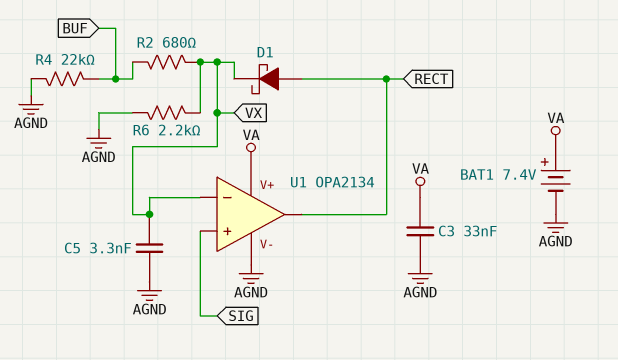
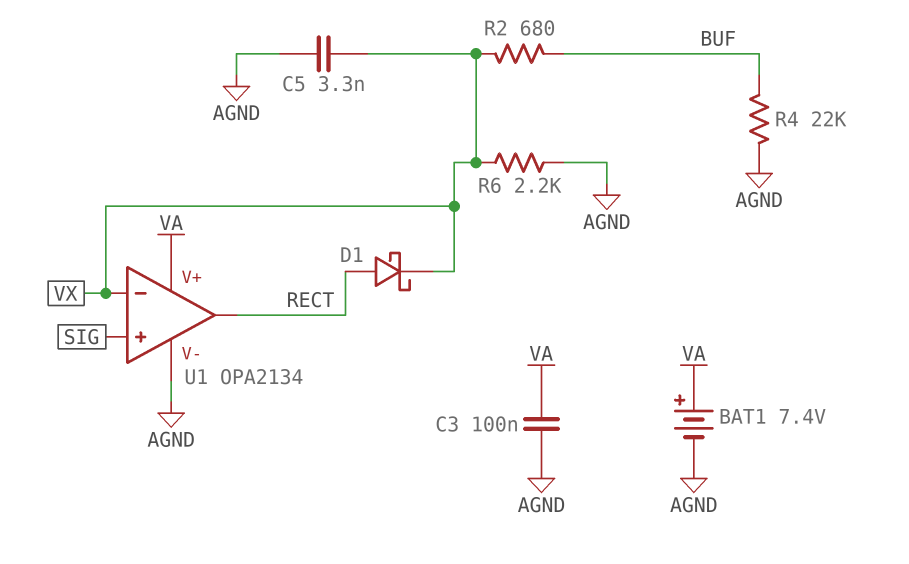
C3: 33nF (AGND, VA) -> 100nF (AGND, VA)

